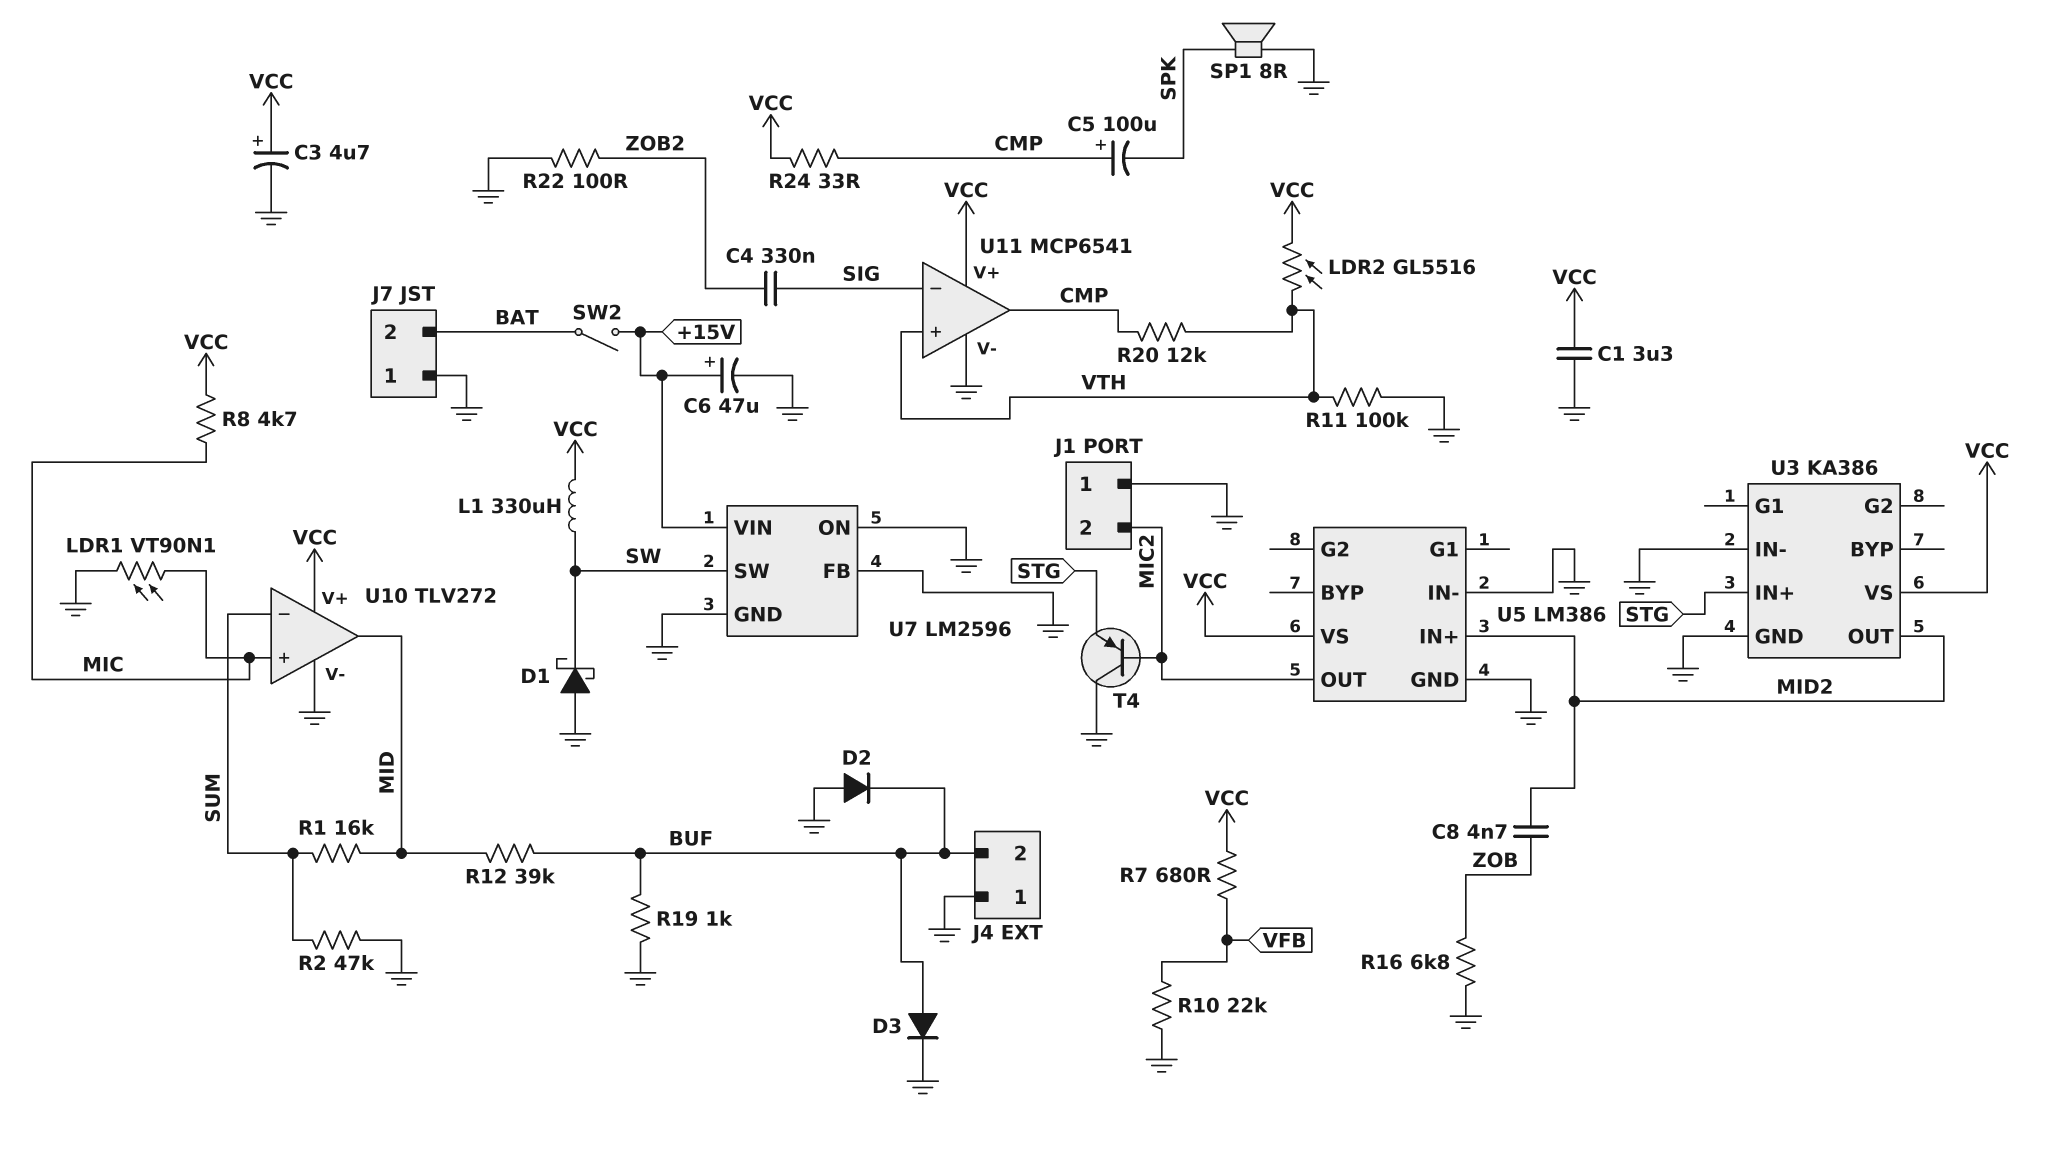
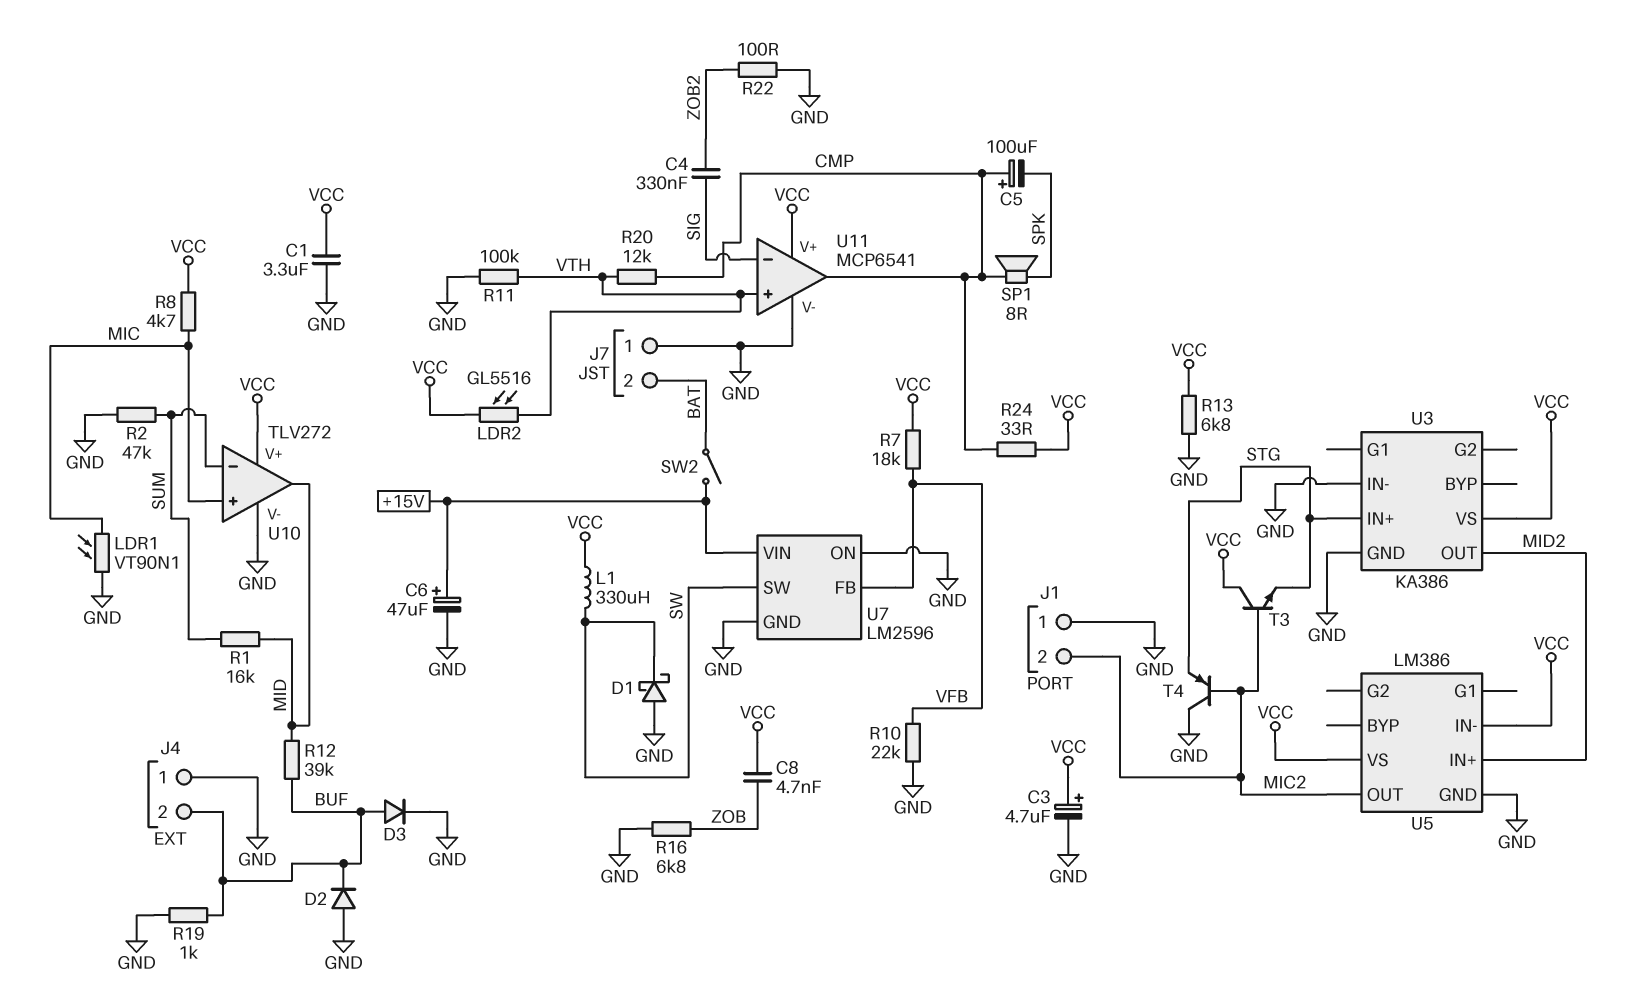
C8: 4.7nF (MID2, ZOB) -> 4.7nF (VCC, ZOB)
R7: 680 (VCC, VFB) -> 18k (VCC, VFB)
R13: none -> 6.8k (GND, VCC)
SP1: speaker 8R (GND, SPK) -> speaker 8R (CMP, SPK)
T3: none -> NPN (B MIC2, C VCC, E STG)
U5 pin IN-: GND -> VCC
U7 pin FB: GND -> VFB

